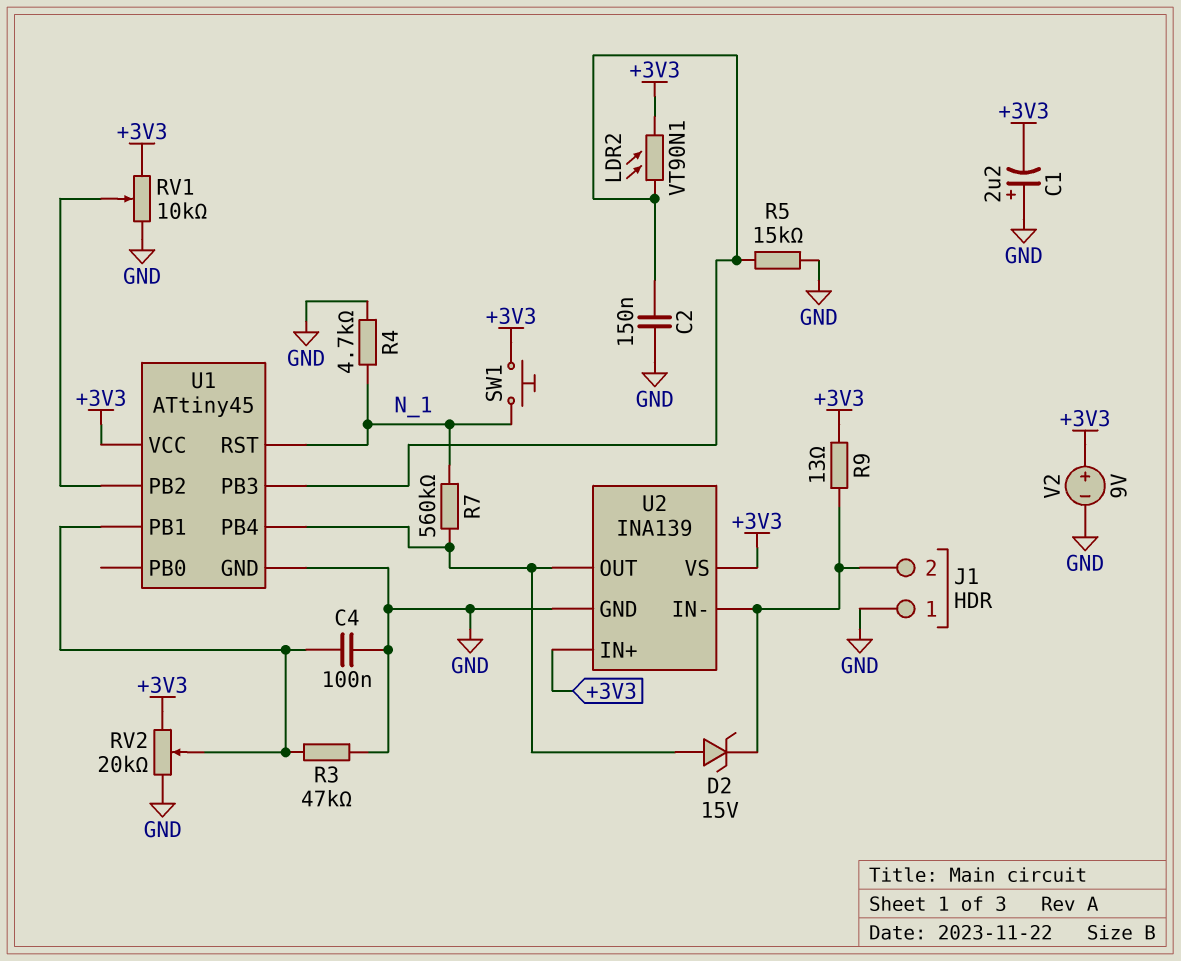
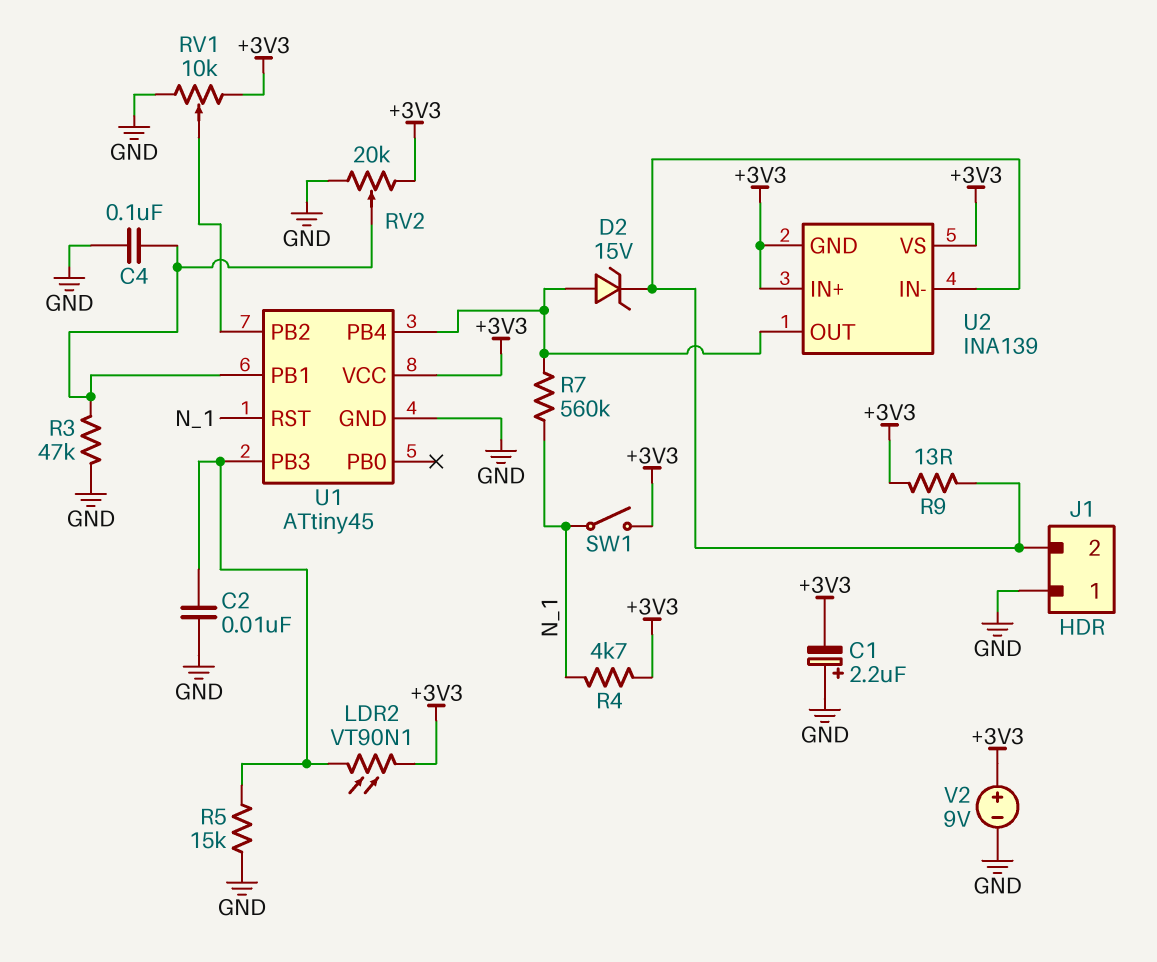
C2: 150nF (GND, U1/PB3) -> 10nF (GND, U1/PB3)
R4: 4.7k (GND, N_1) -> 4.7k (+3V3, N_1)
SW1: button (+3V3, N_1) -> switch (+3V3, N_1)
U2 pin GND: GND -> +3V3

